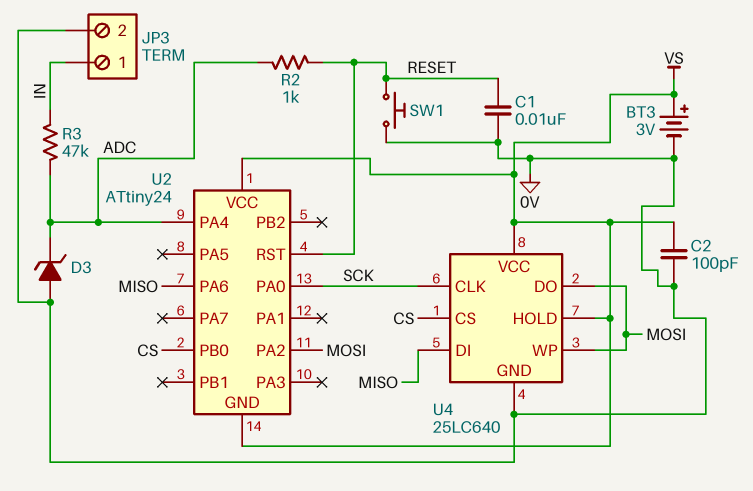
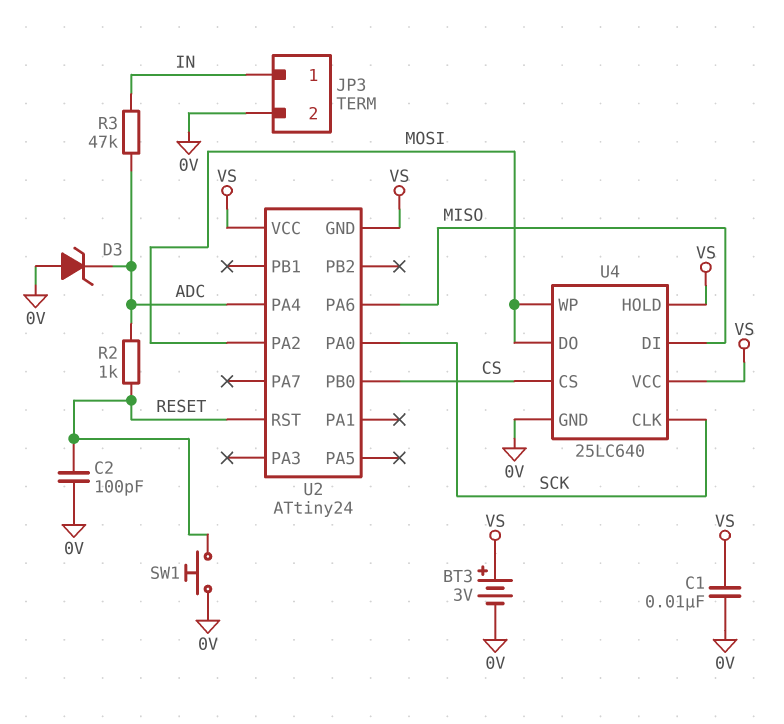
C1: 10nF (0V, RESET) -> 10nF (0V, VS)
C2: 100pF (0V, VS) -> 100pF (0V, RESET)

